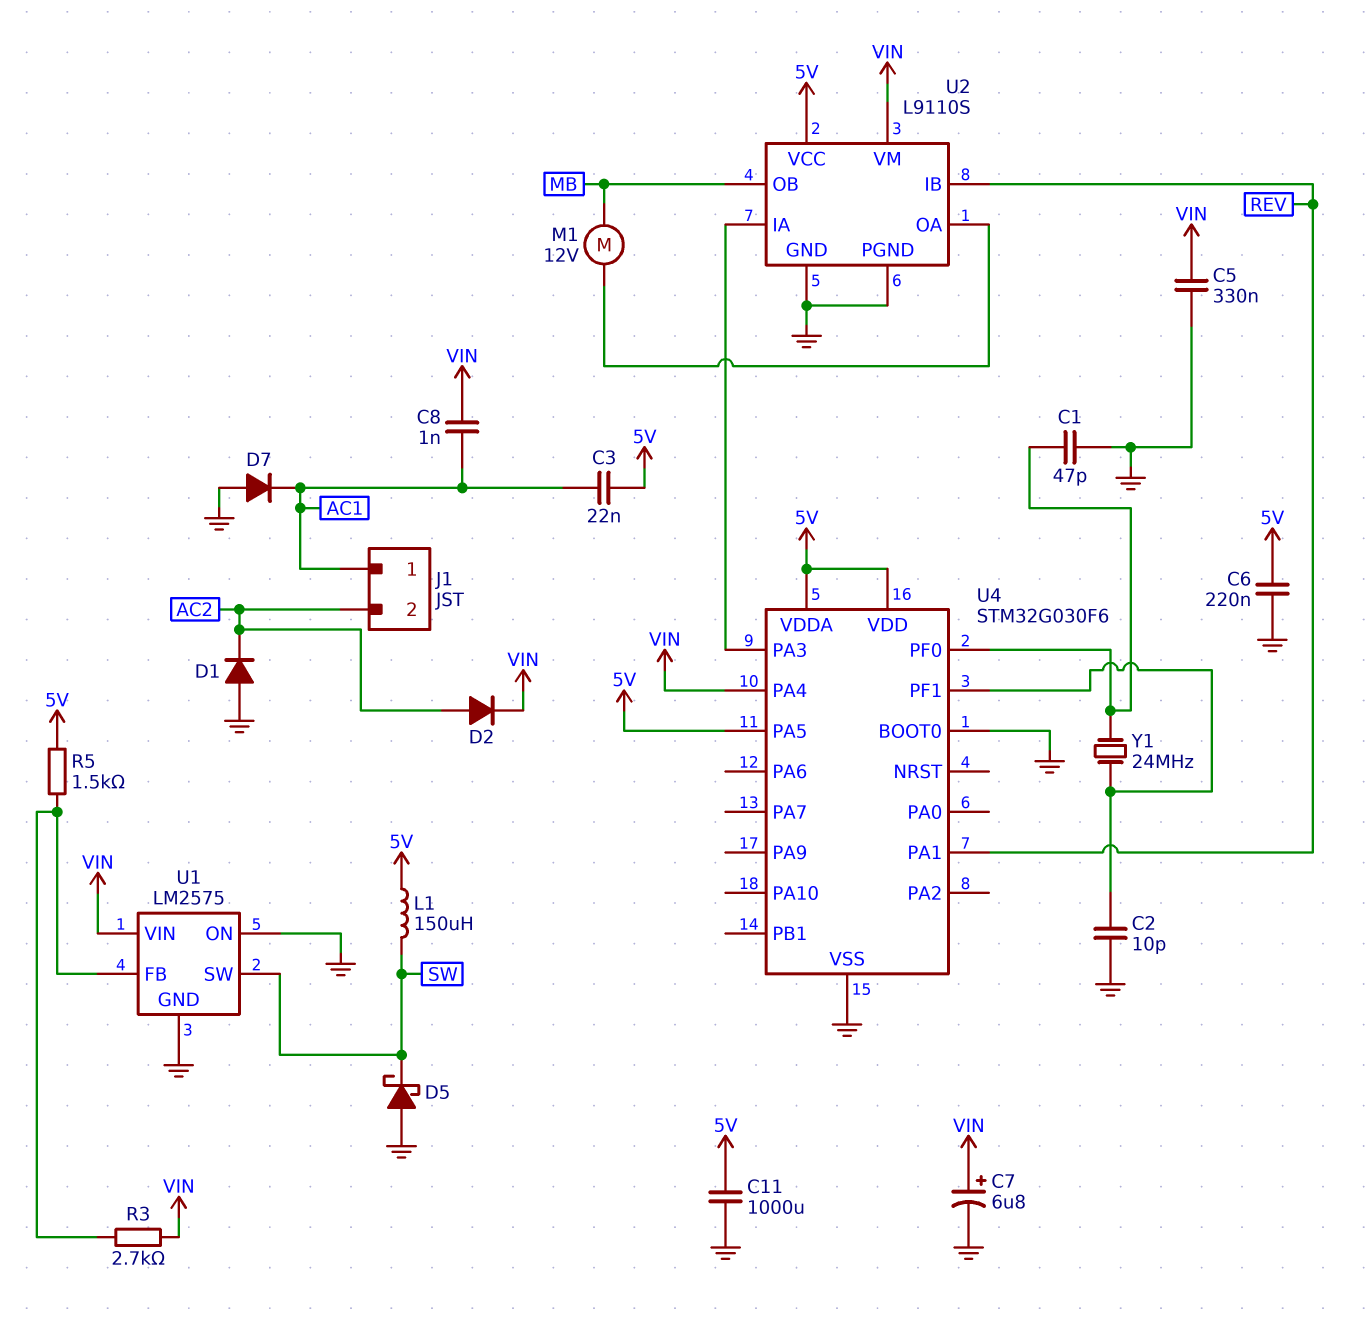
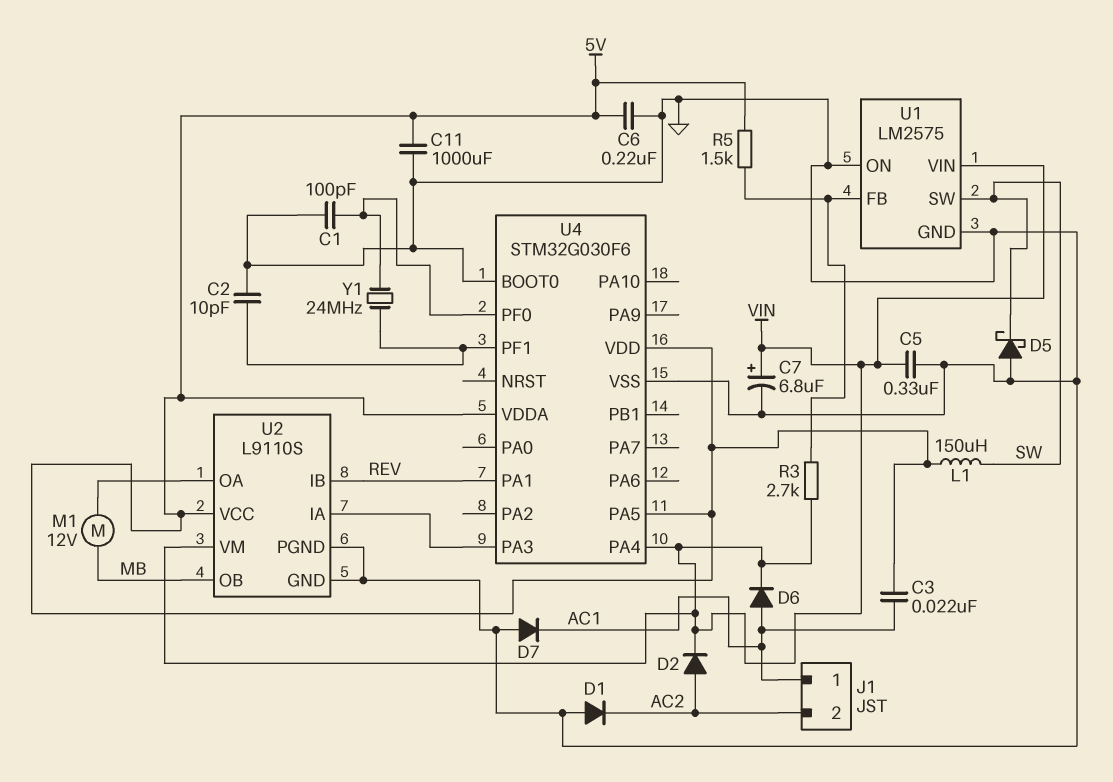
C1: 47pF (GND, U4/PF0) -> 100pF (GND, U4/PF0)
C8: 1nF (AC1, VIN) -> none
D6: none -> diode (A AC1, K VIN)

